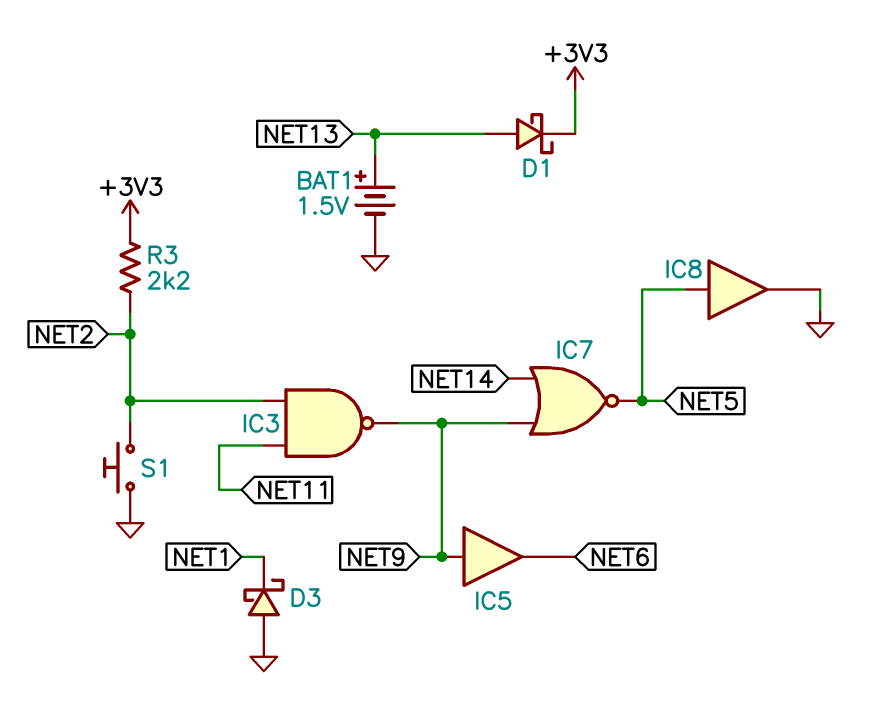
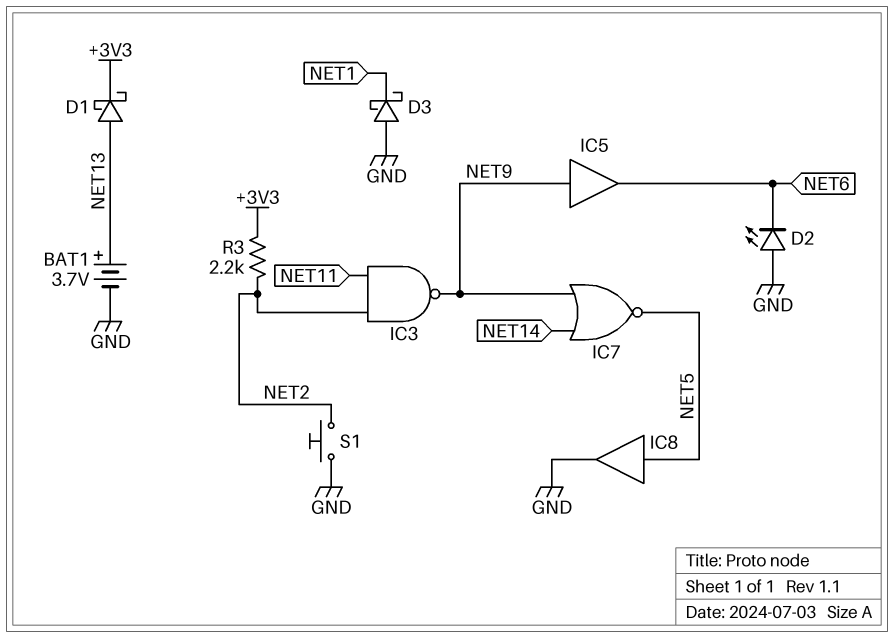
BAT1: 1.5V (plus NET13, minus GND) -> 3.7V (plus NET13, minus GND)
D2: none -> LED (A GND, K NET6)

